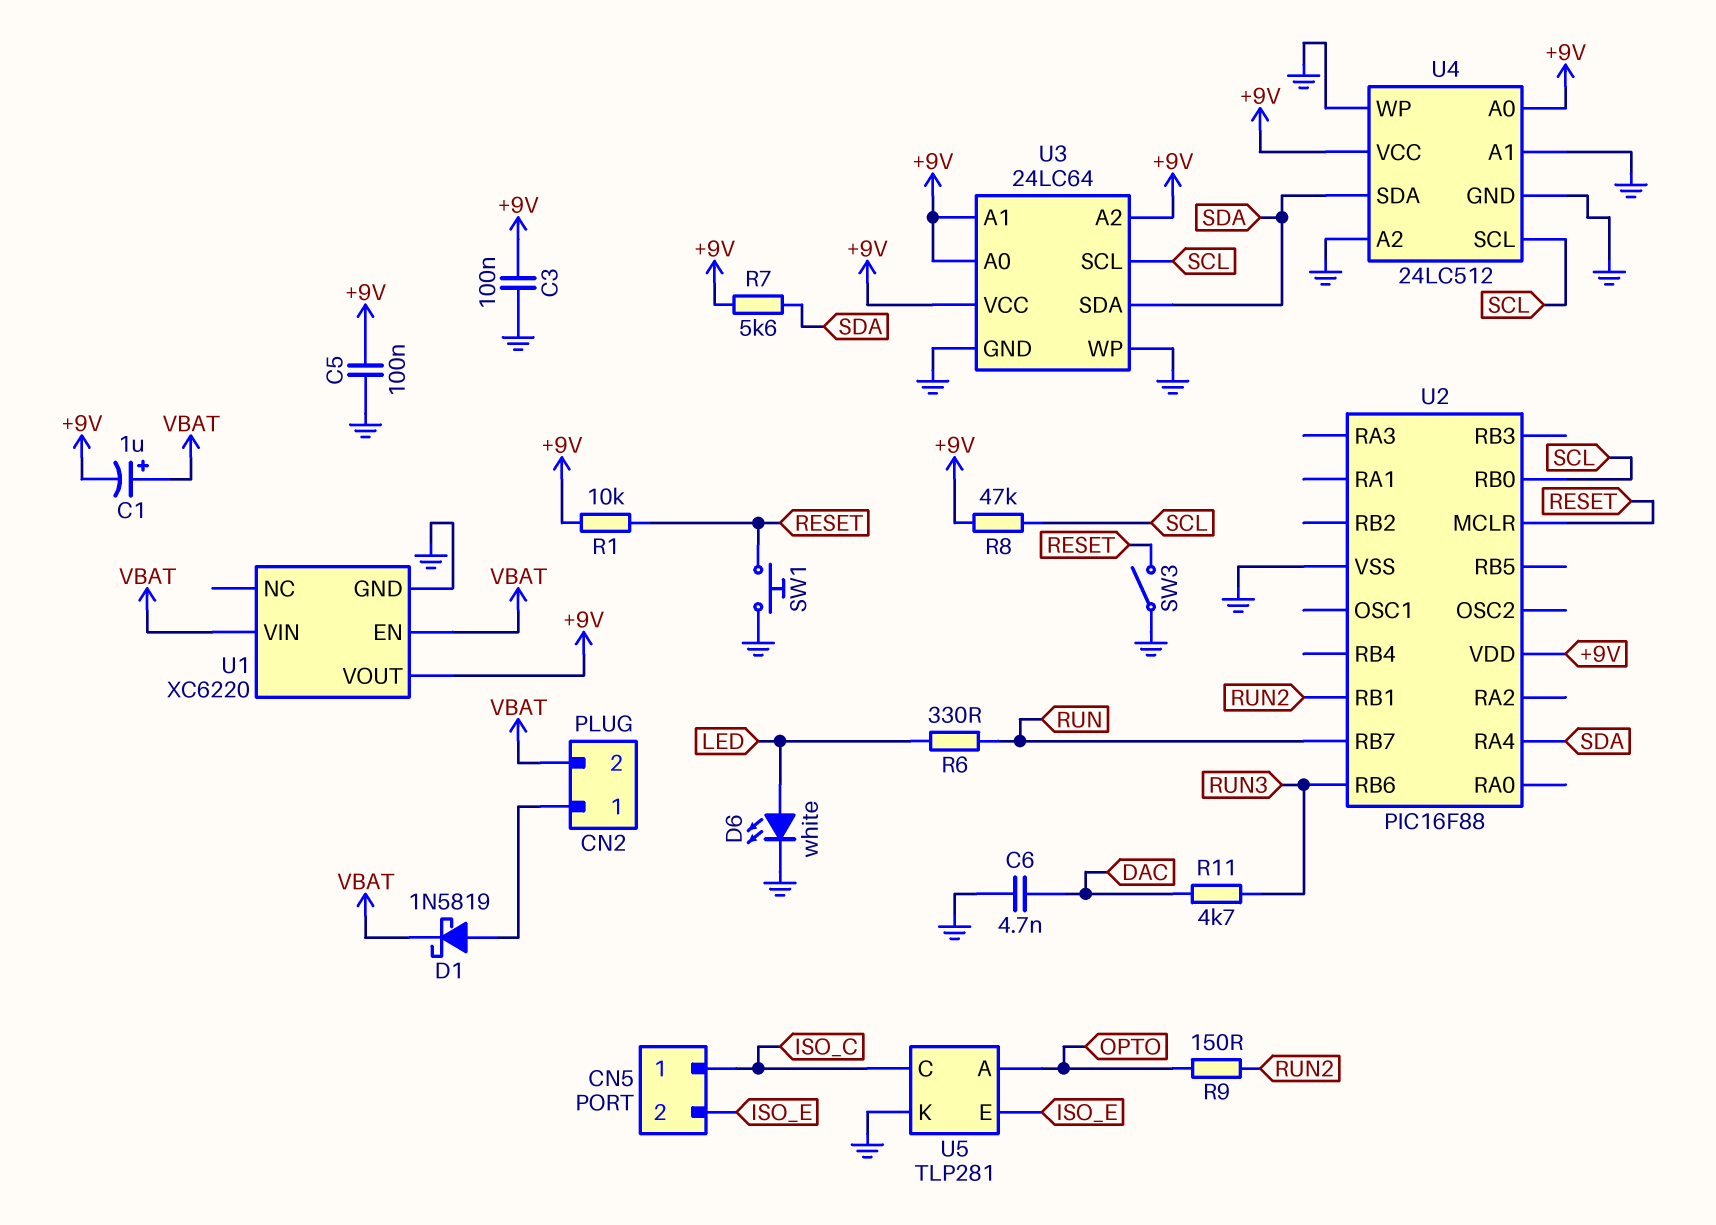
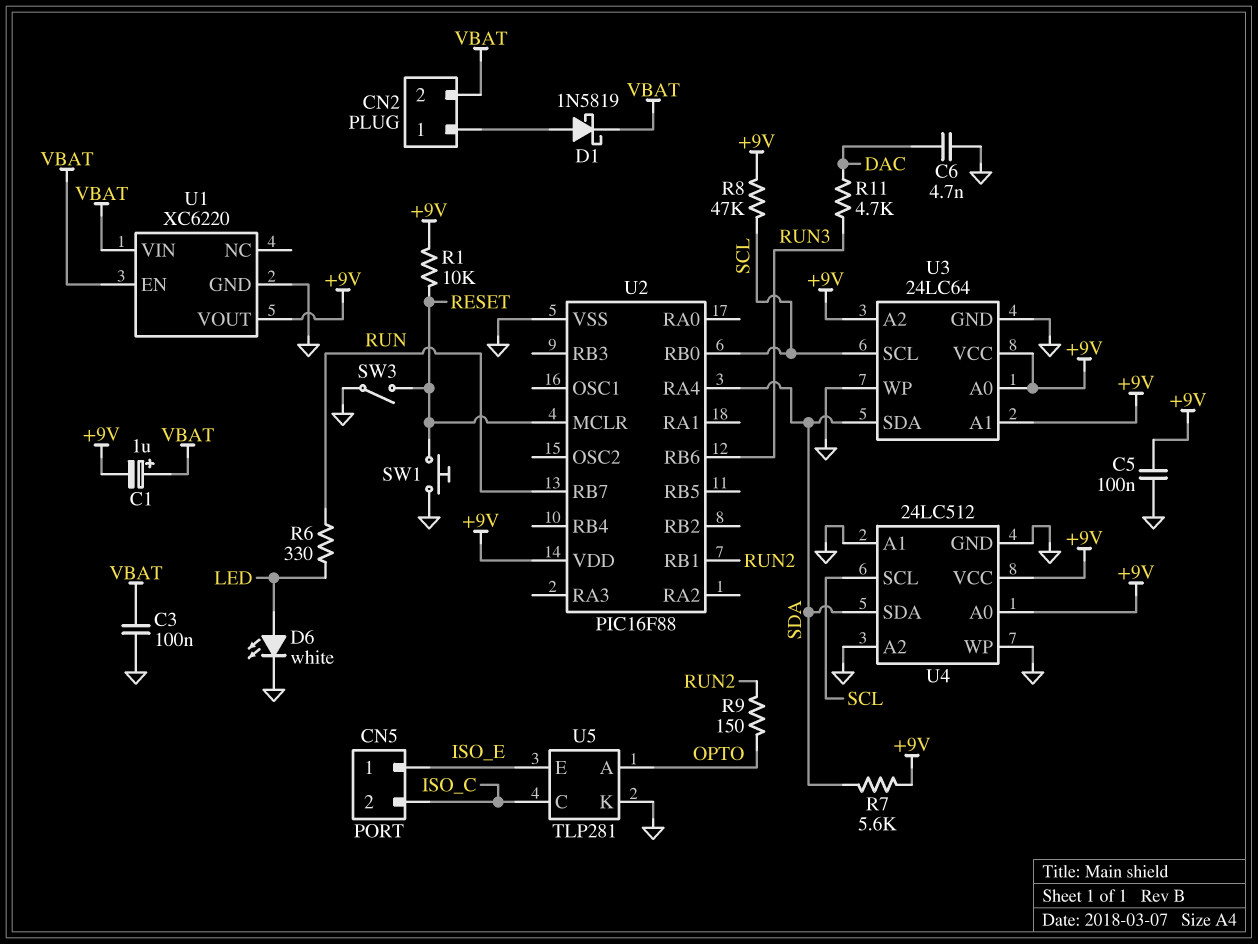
C3: 100nF (+9V, GND) -> 100nF (GND, VBAT)
CN5 pin 1: ISO_C -> ISO_E
CN5 pin 2: ISO_E -> ISO_C

